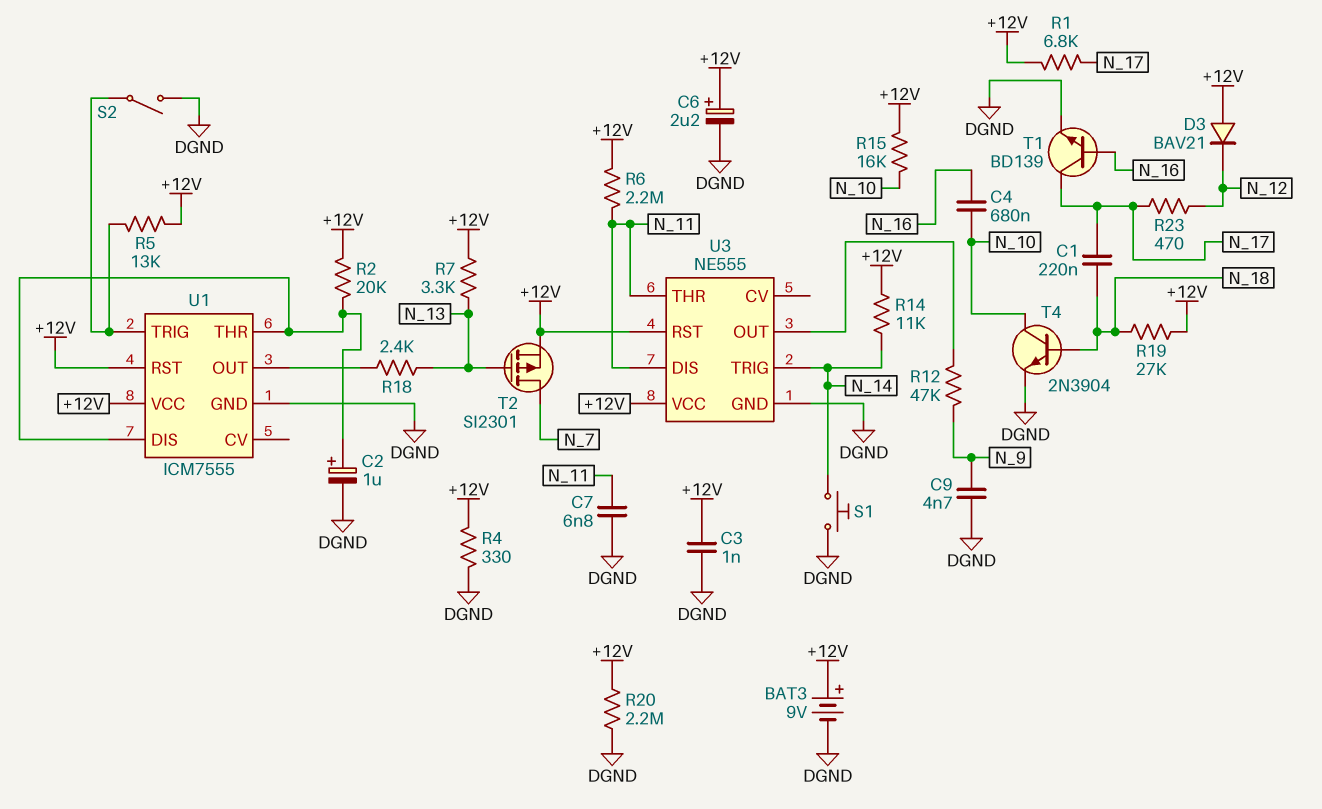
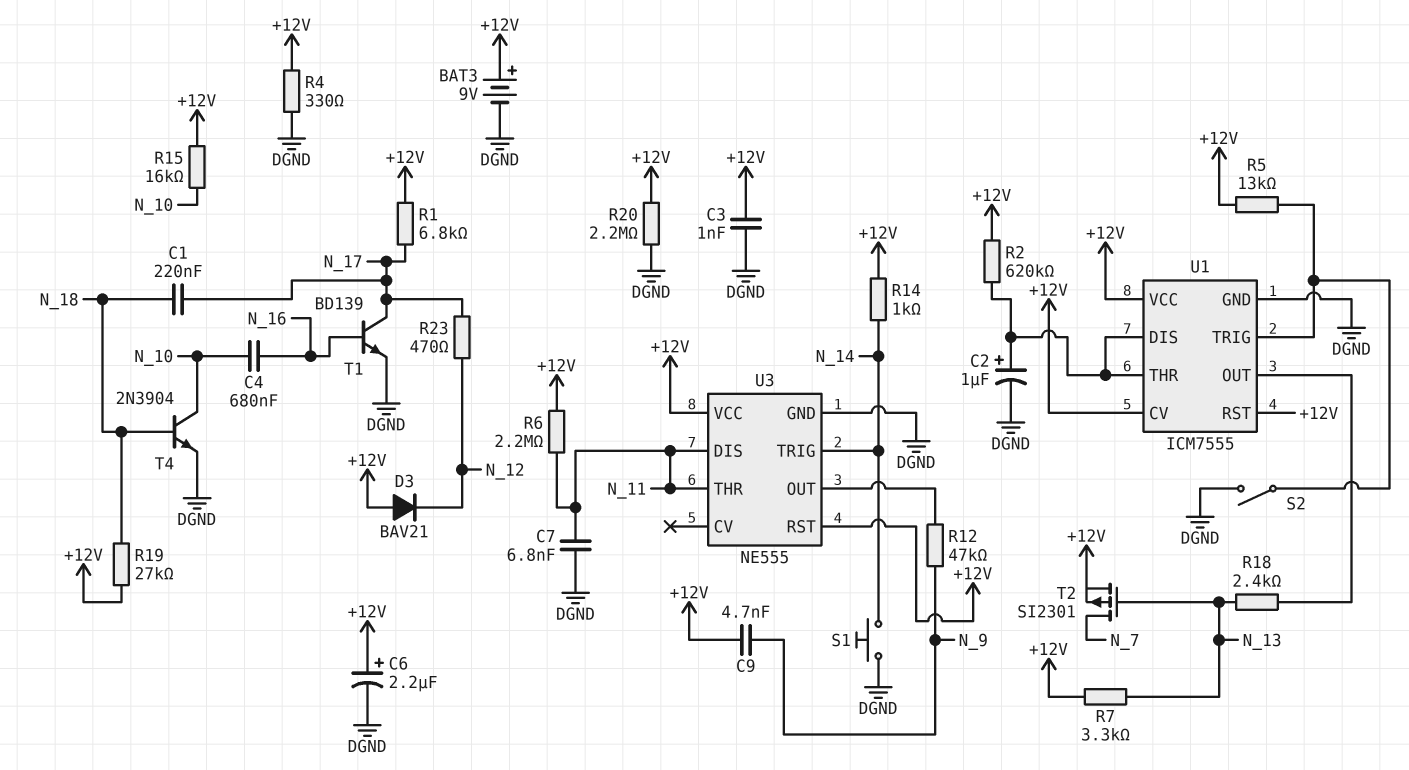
C9: 4.7nF (DGND, N_9) -> 4.7nF (+12V, N_9)
R2: 20k (+12V, U1/DIS) -> 620k (+12V, U1/DIS)
R14: 11k (+12V, N_14) -> 1k (+12V, N_14)
U1 pin CV: none -> +12V

